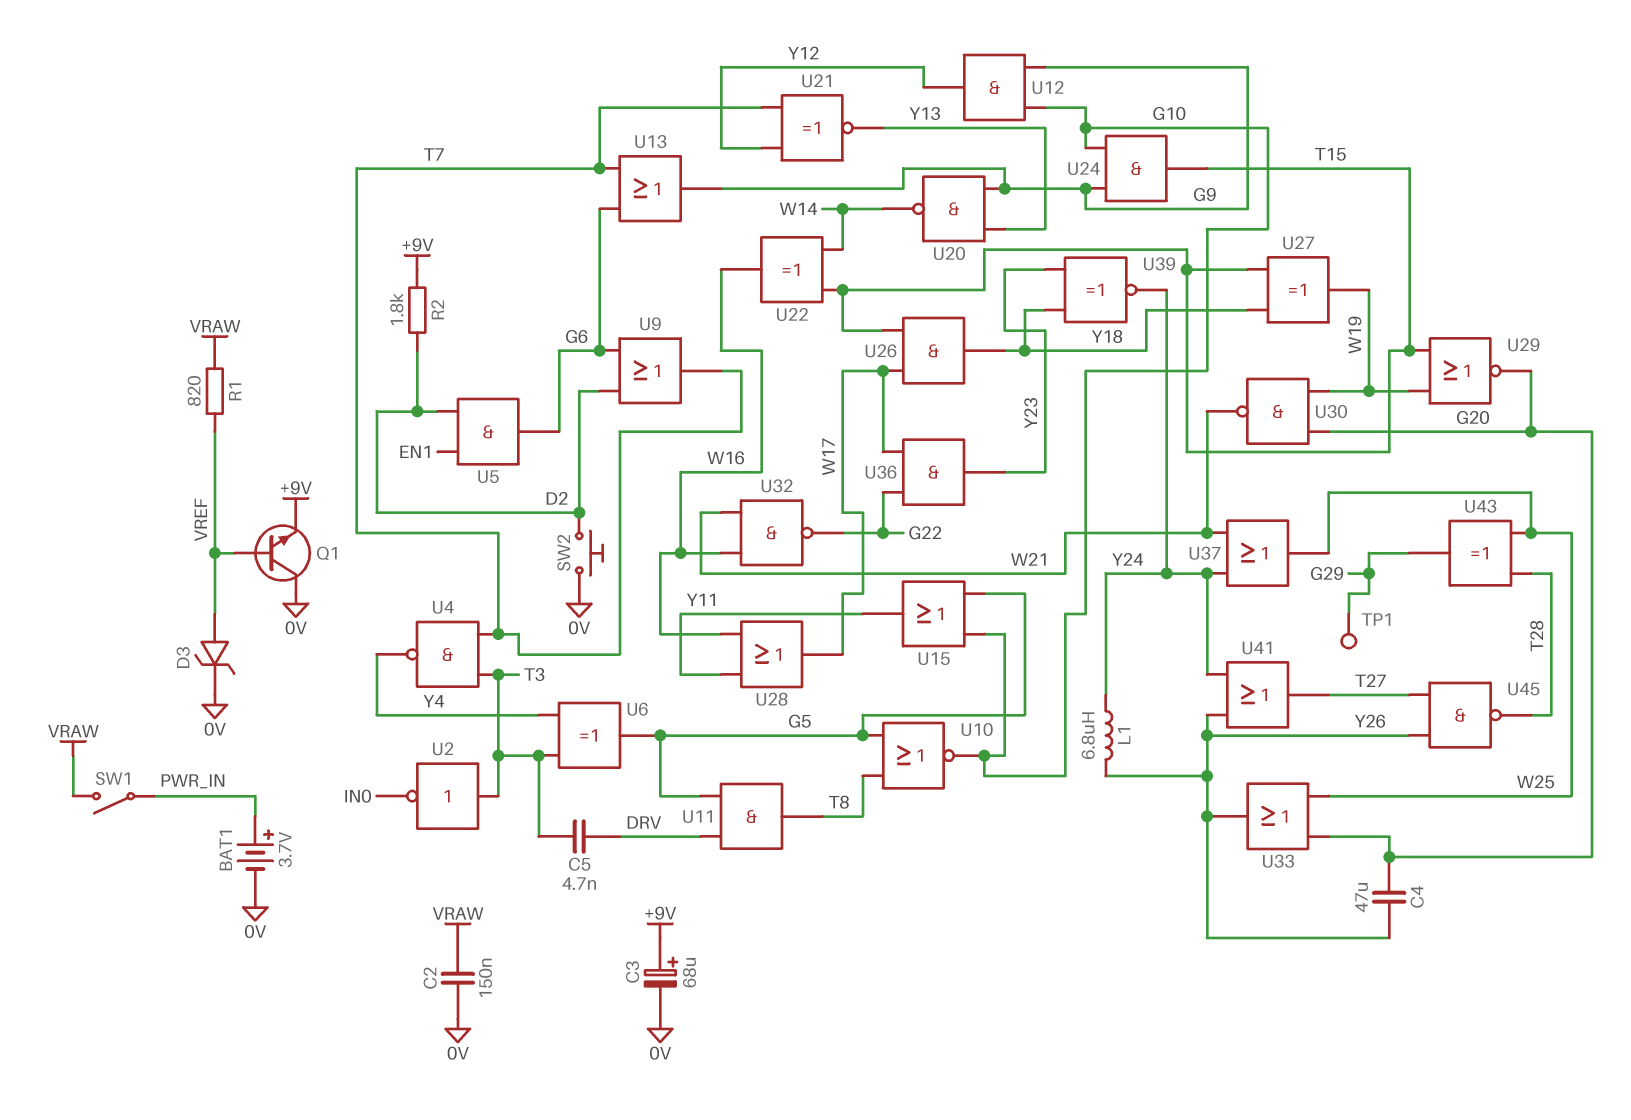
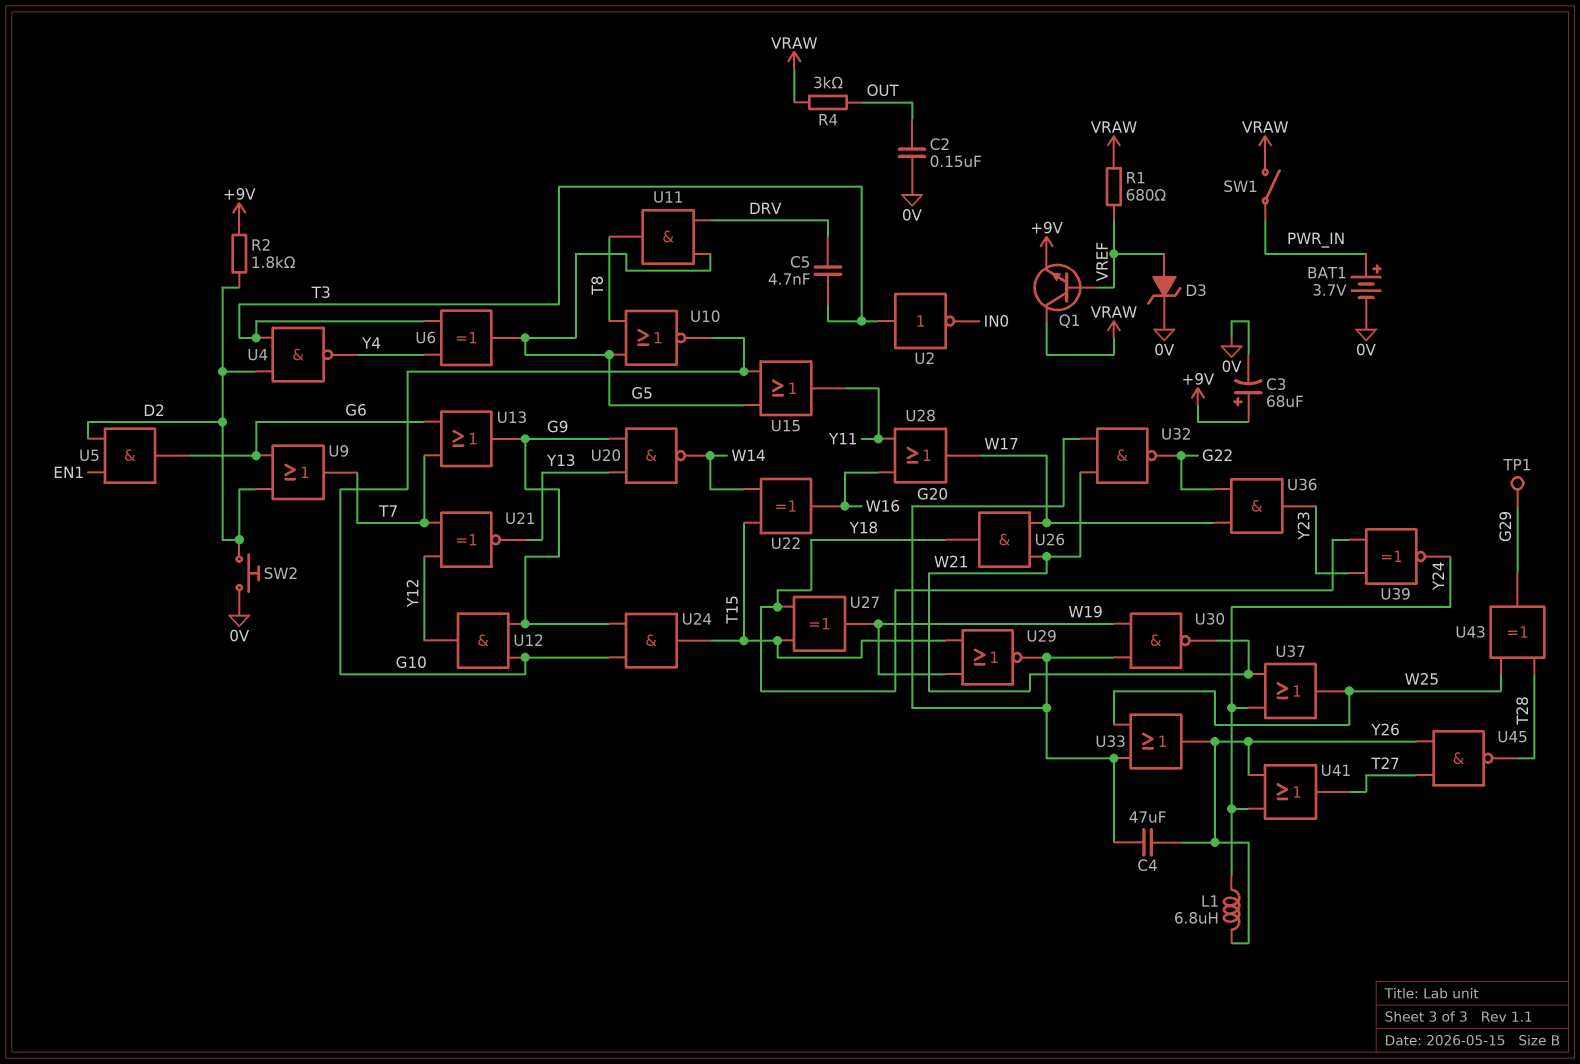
C2: 150nF (0V, VRAW) -> 150nF (0V, OUT)
Q1: NPN (B VREF, C 0V, E +9V) -> NPN (B VREF, C VRAW, E +9V)
R1: 820 (VRAW, VREF) -> 680 (VRAW, VREF)
R4: none -> 3k (OUT, VRAW)
U4: NAND (in T3, in T7, out Y4) -> NAND (in D2, in T3, out Y4)
U26: AND (in T15, in W17, out Y18) -> AND (in W17, in W21, out Y18)
U32: NAND (in W16, in W21, out G22) -> NAND (in G20, in W21, out G22)

